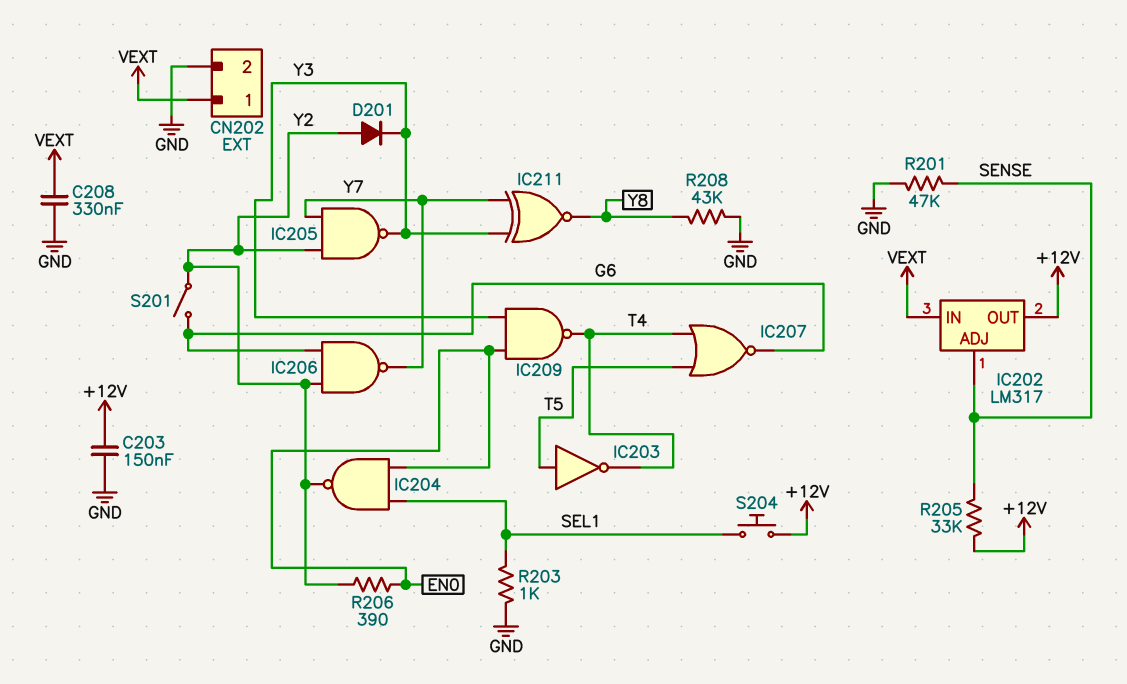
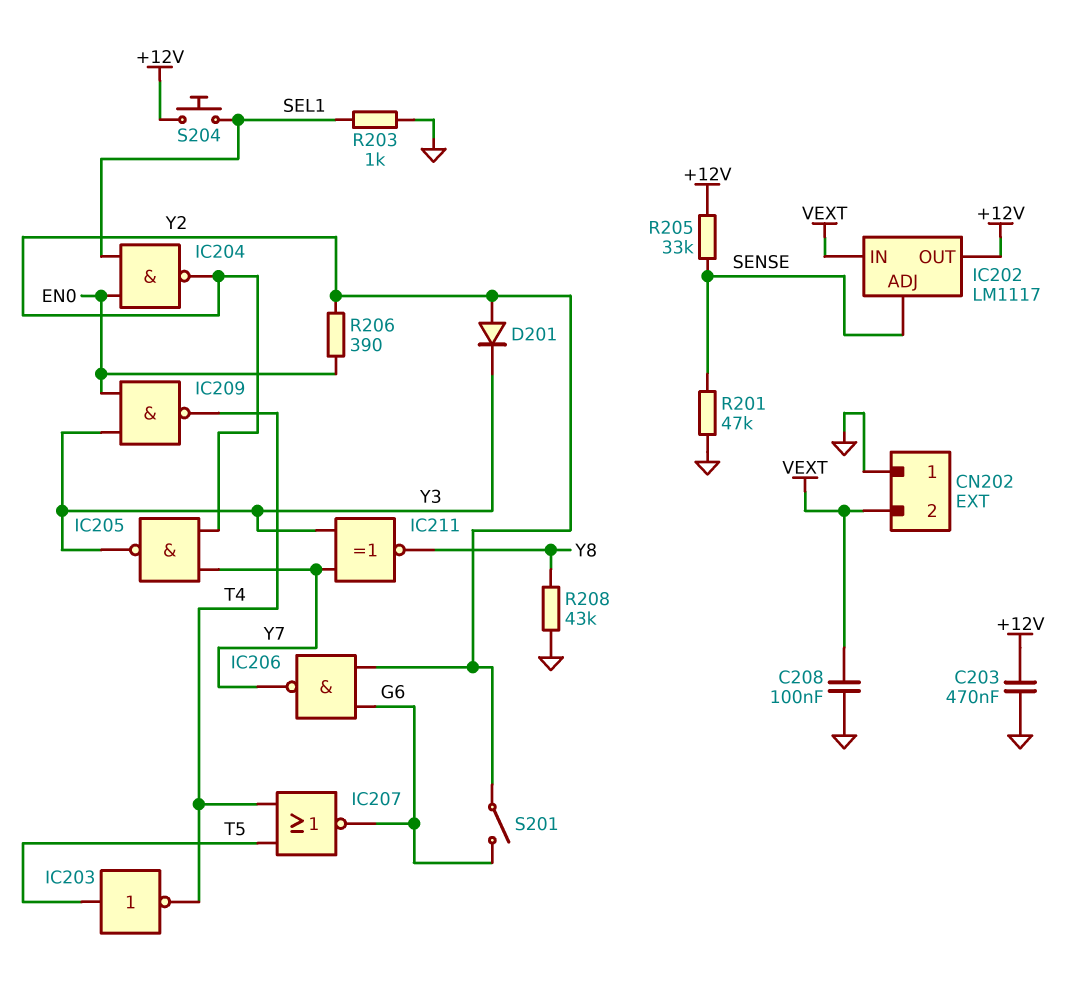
C203: 150nF (+12V, GND) -> 470nF (+12V, GND)
C208: 330nF (GND, VEXT) -> 100nF (GND, VEXT)
CN202 pin 1: VEXT -> GND
CN202 pin 2: GND -> VEXT
IC202: LM317 -> LM1117

